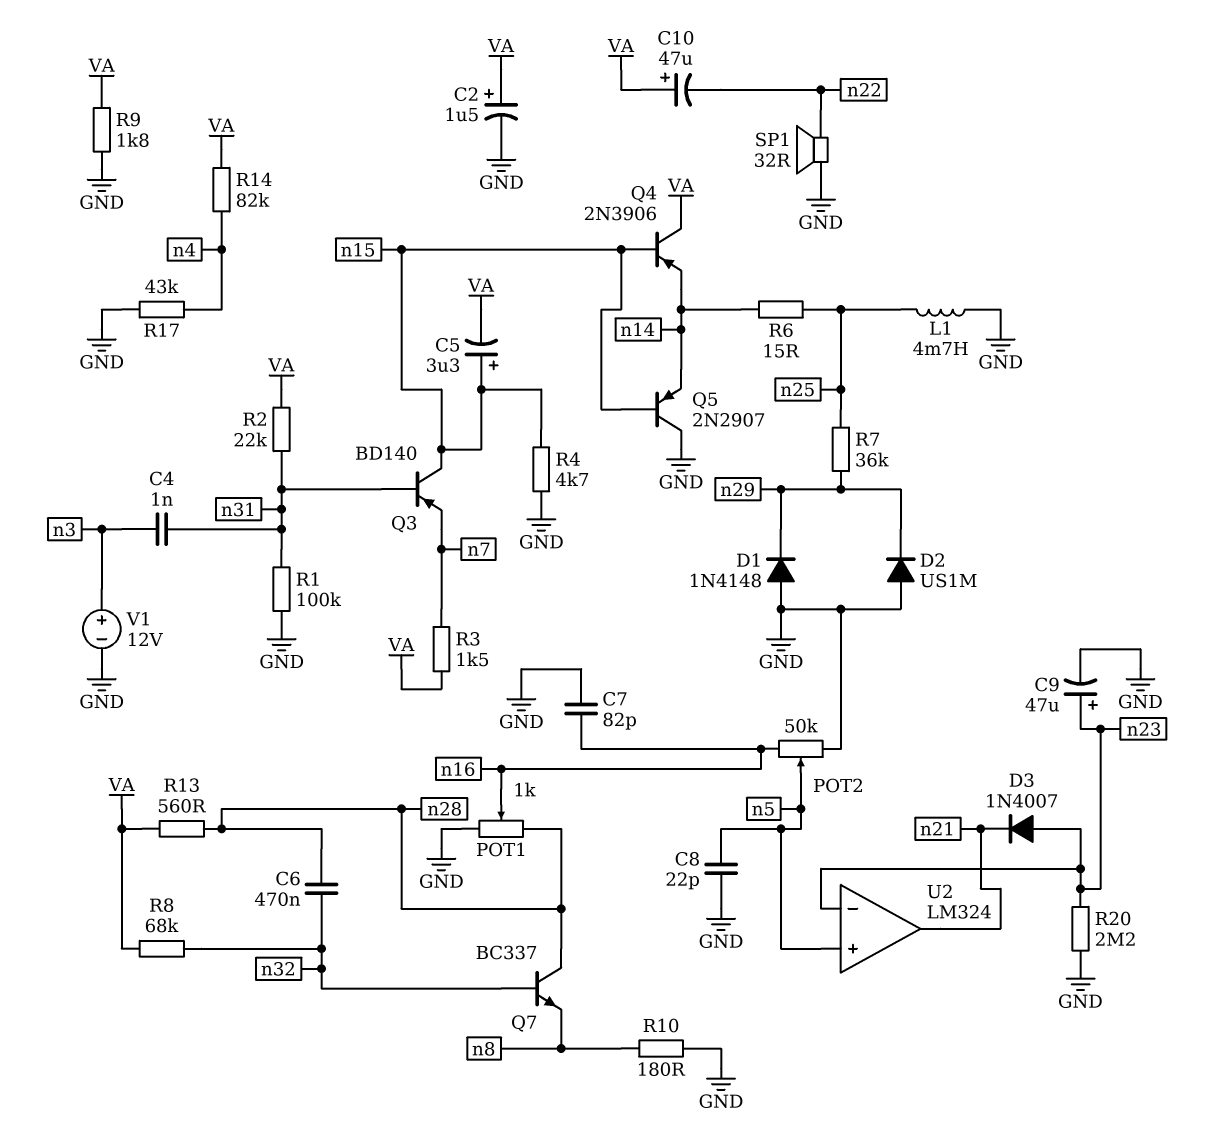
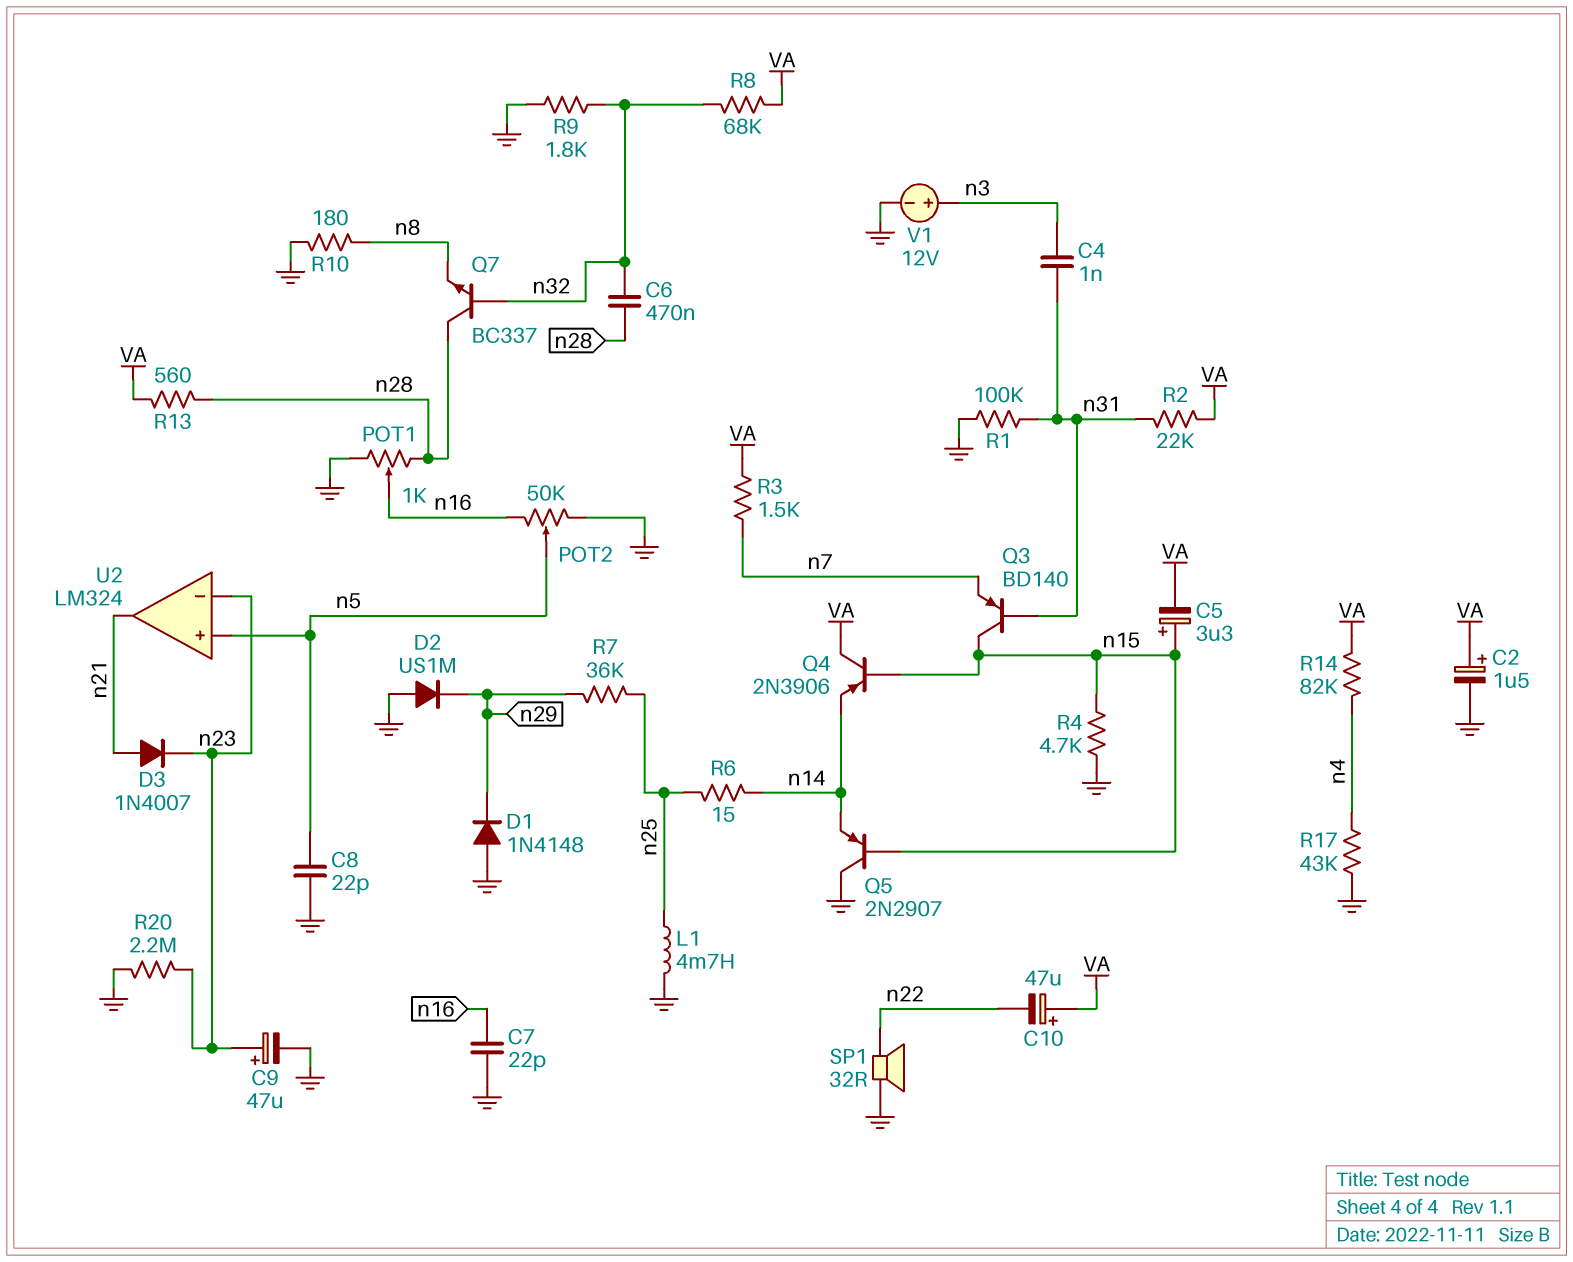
C7: 82pF (GND, n16) -> 22pF (GND, n16)
D3: diode 1N4007 (A n23, K n21) -> diode 1N4007 (A n21, K n23)
R9: 1.8k (GND, VA) -> 1.8k (GND, n32)

